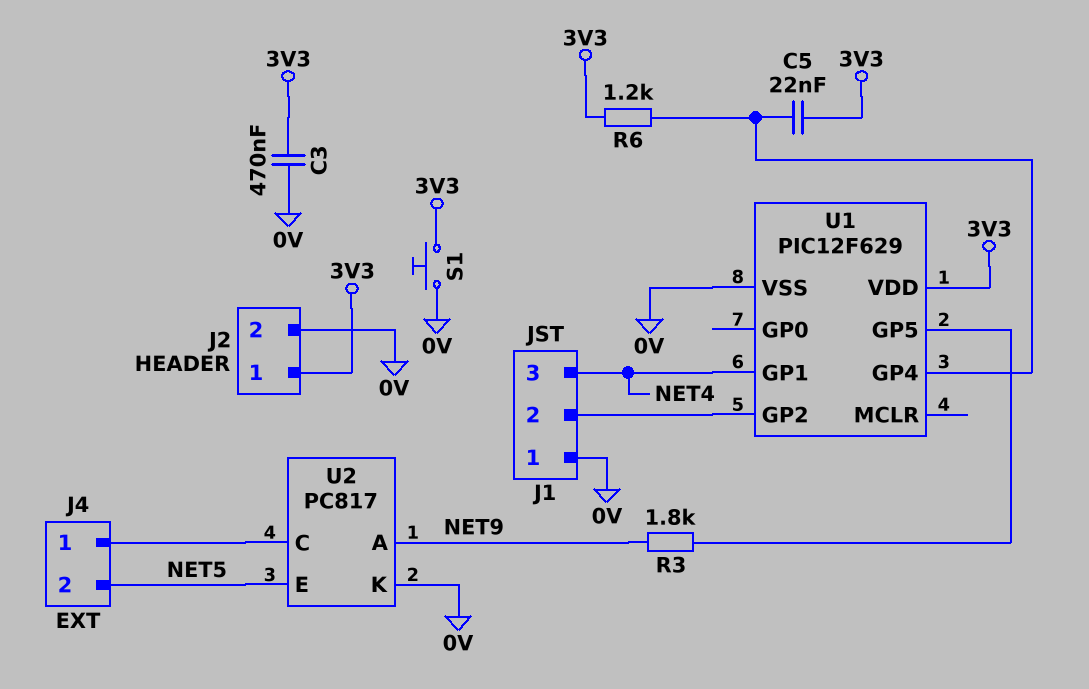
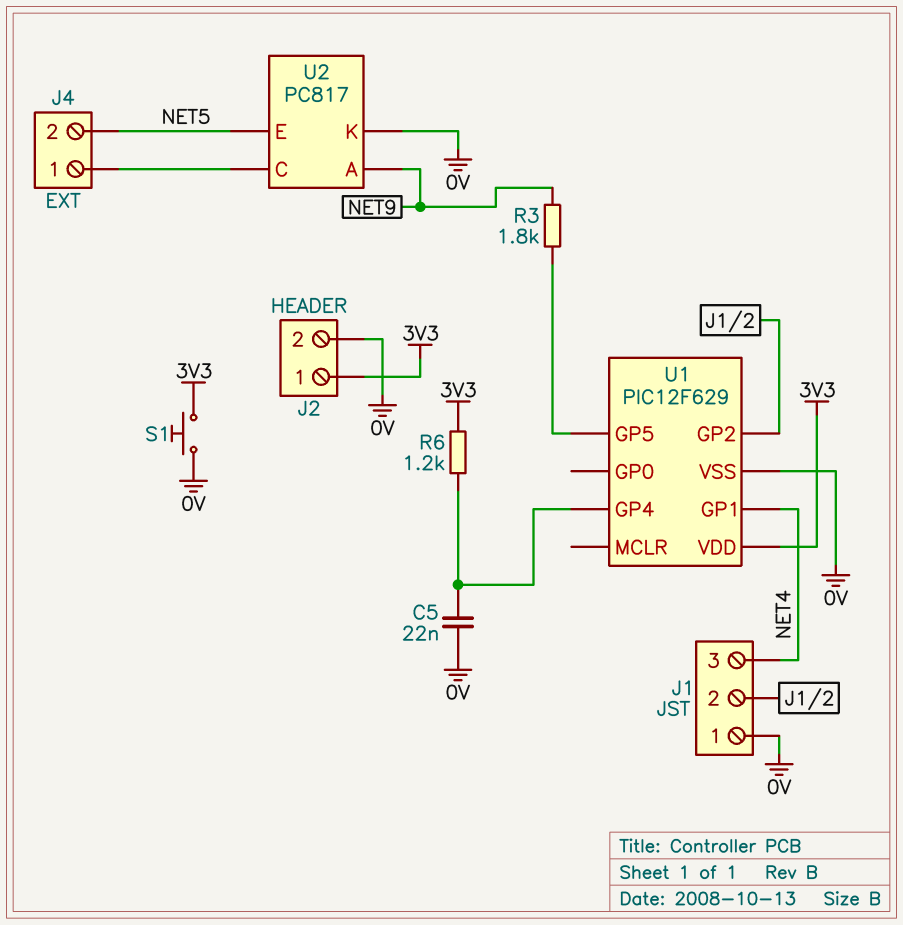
C3: 470nF (0V, 3V3) -> none
C5: 22nF (3V3, U1/GP4) -> 22nF (0V, U1/GP4)

